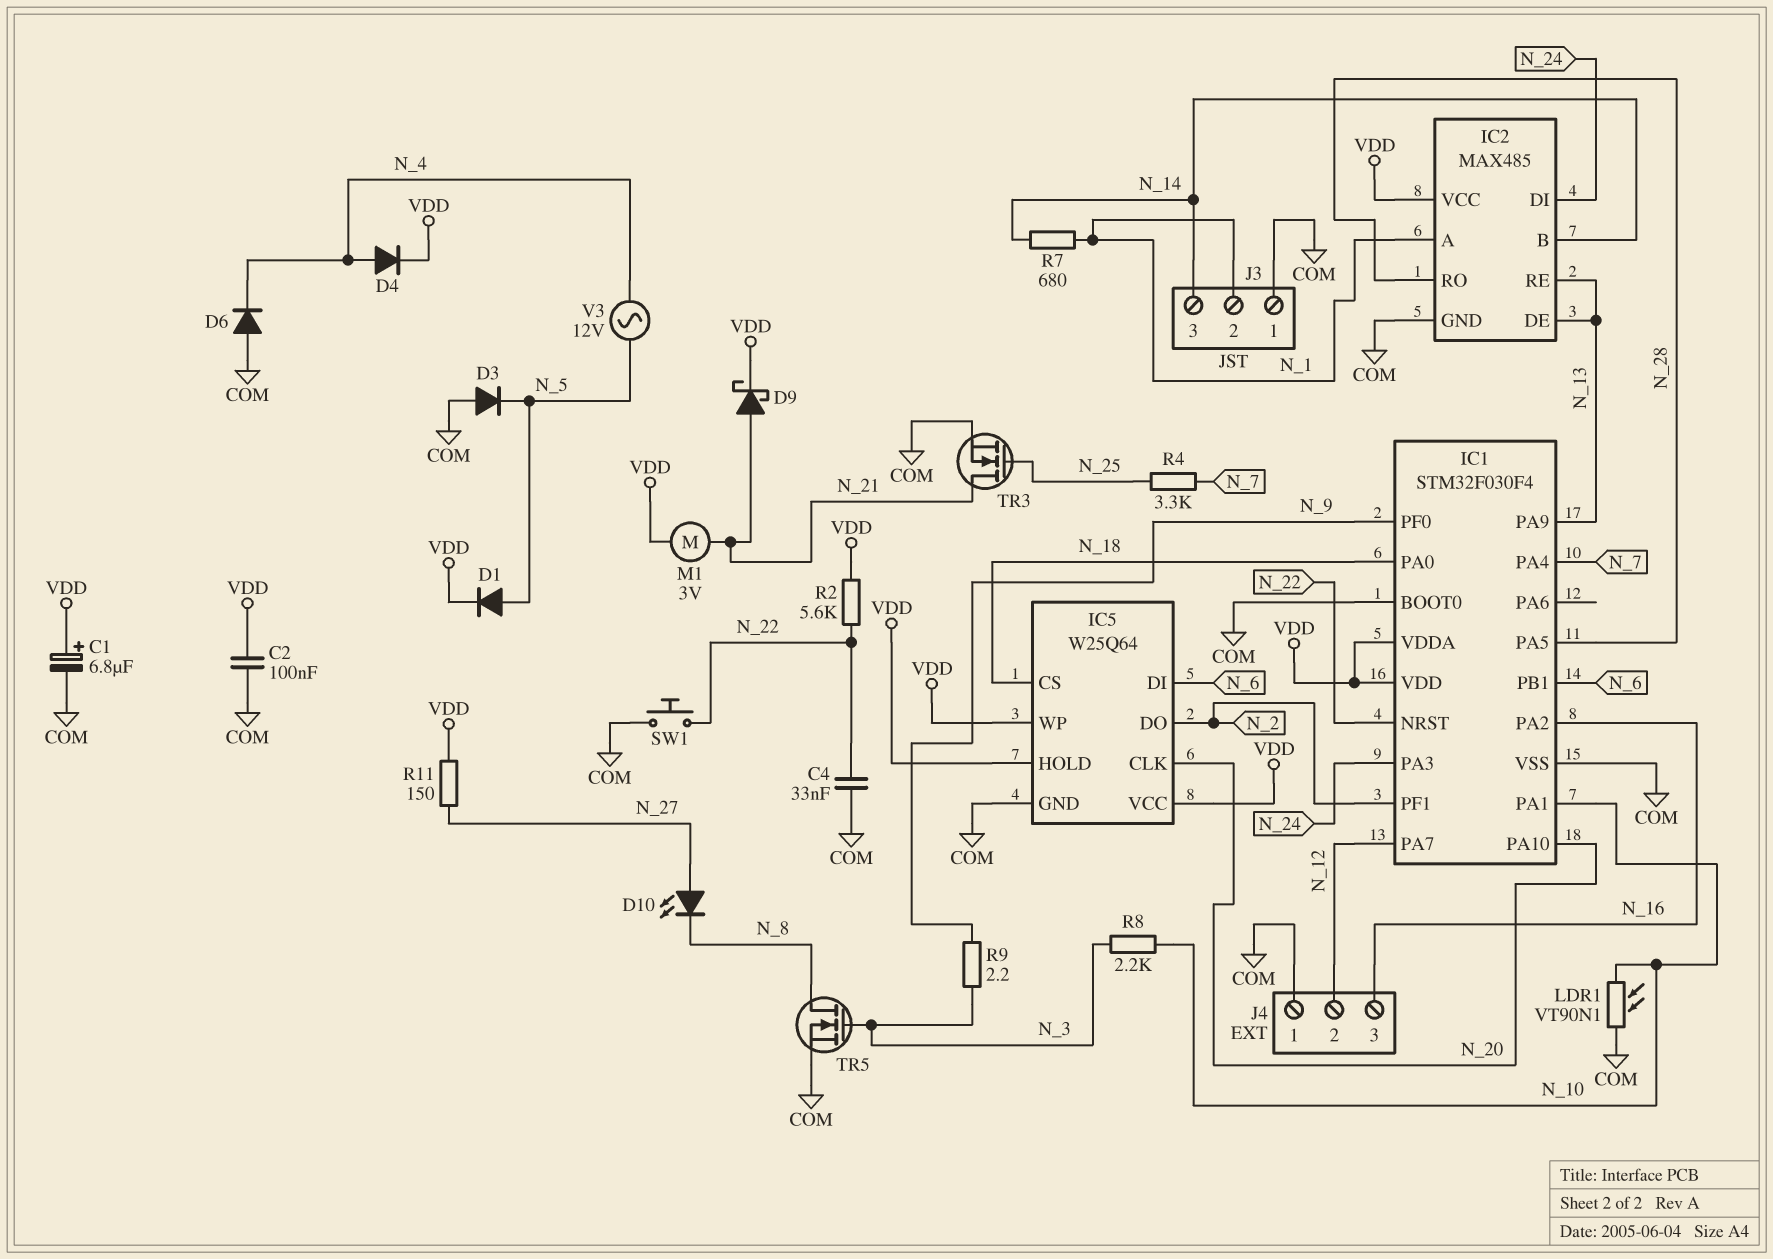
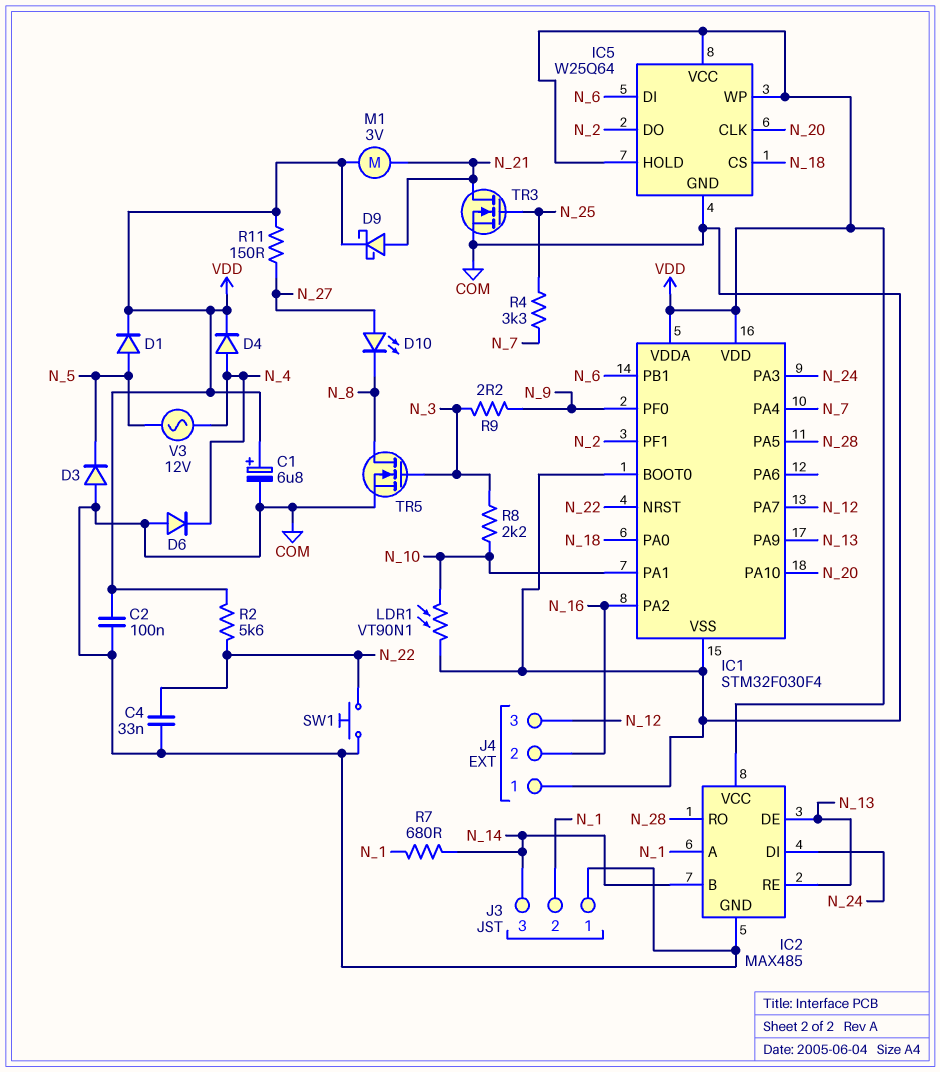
J4 pin 2: N_12 -> N_16
J4 pin 3: N_16 -> N_12

